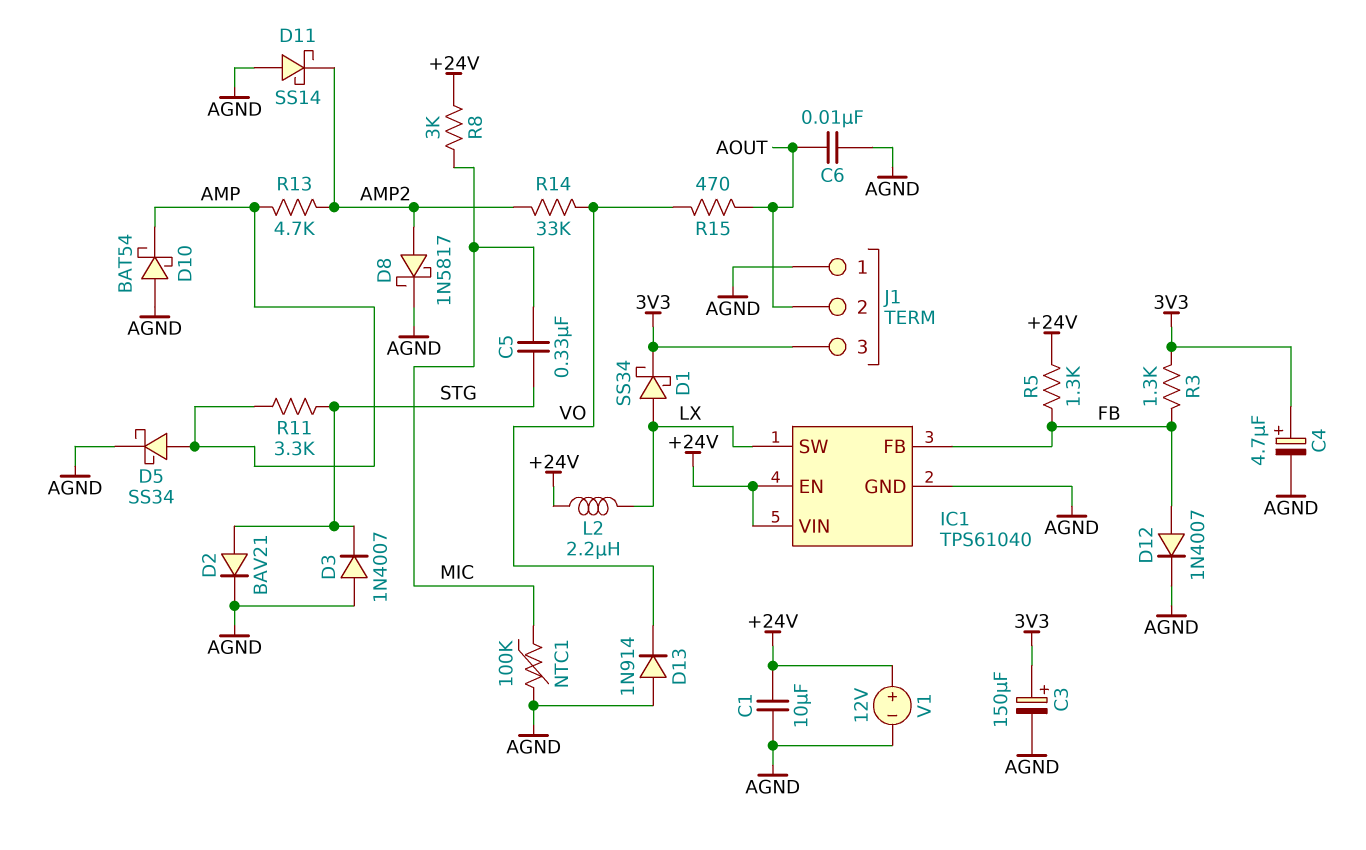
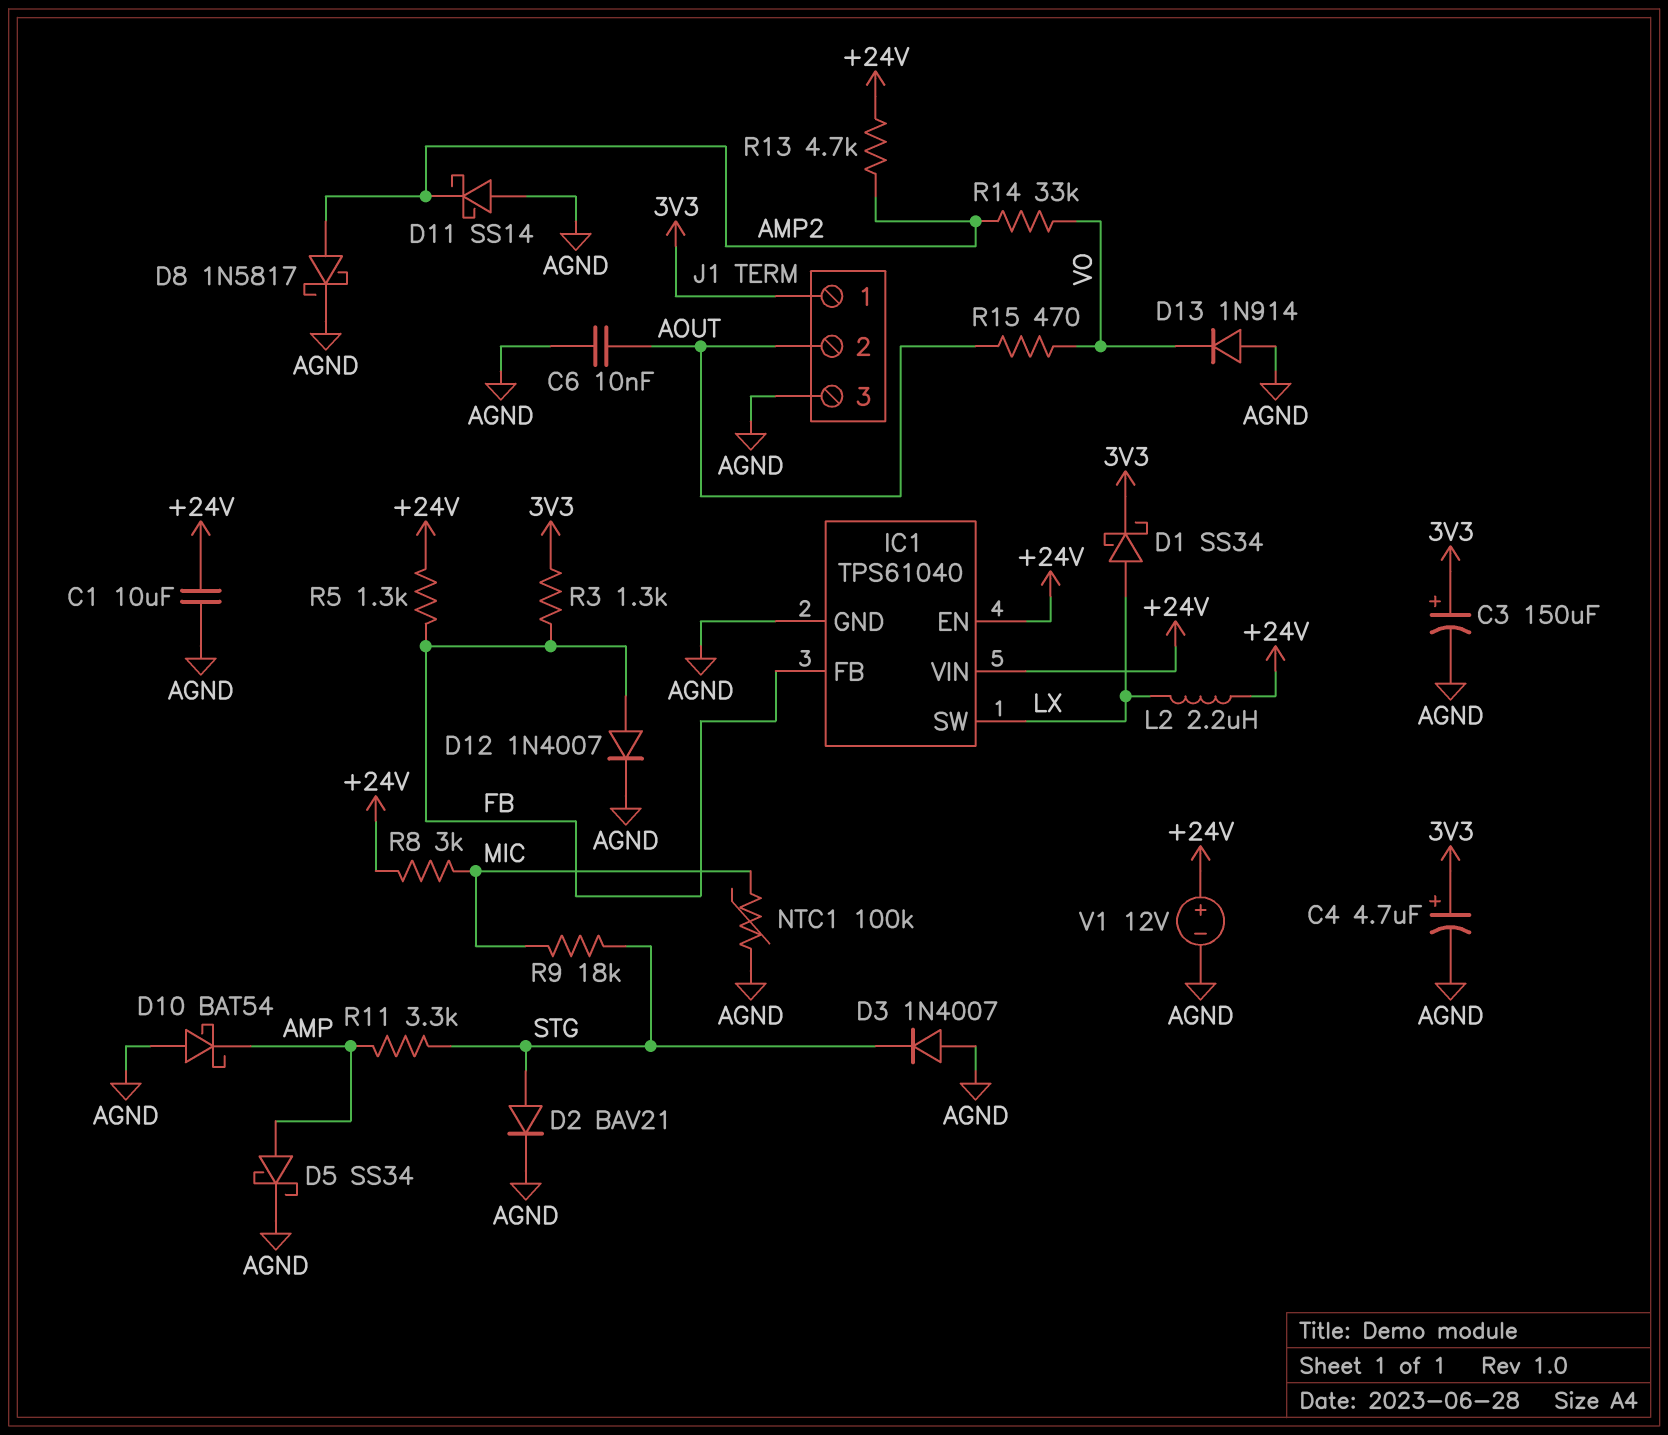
C5: 330nF (MIC, STG) -> none
J1 pin 1: AGND -> 3V3
J1 pin 3: 3V3 -> AGND
R9: none -> 18k (MIC, STG)
R13: 4.7k (AMP, AMP2) -> 4.7k (+24V, AMP2)

